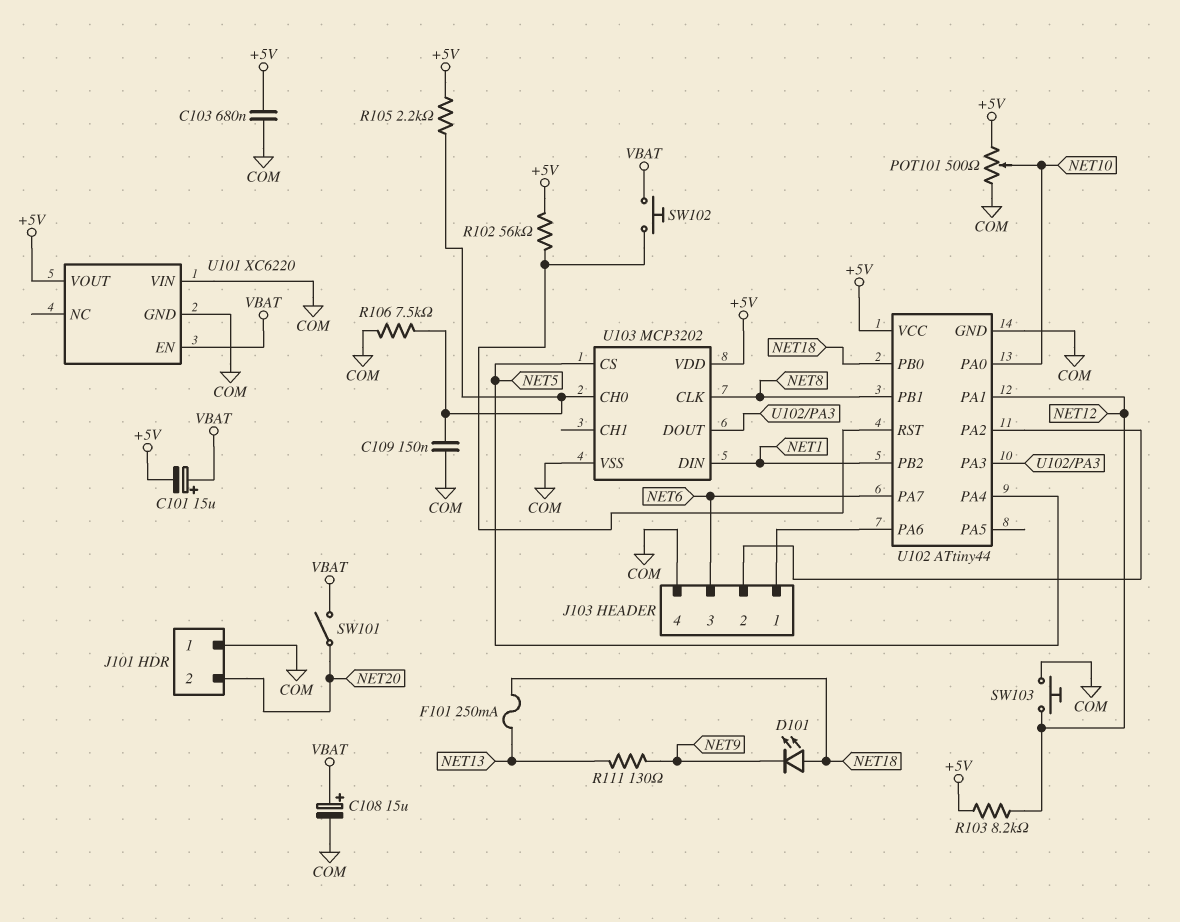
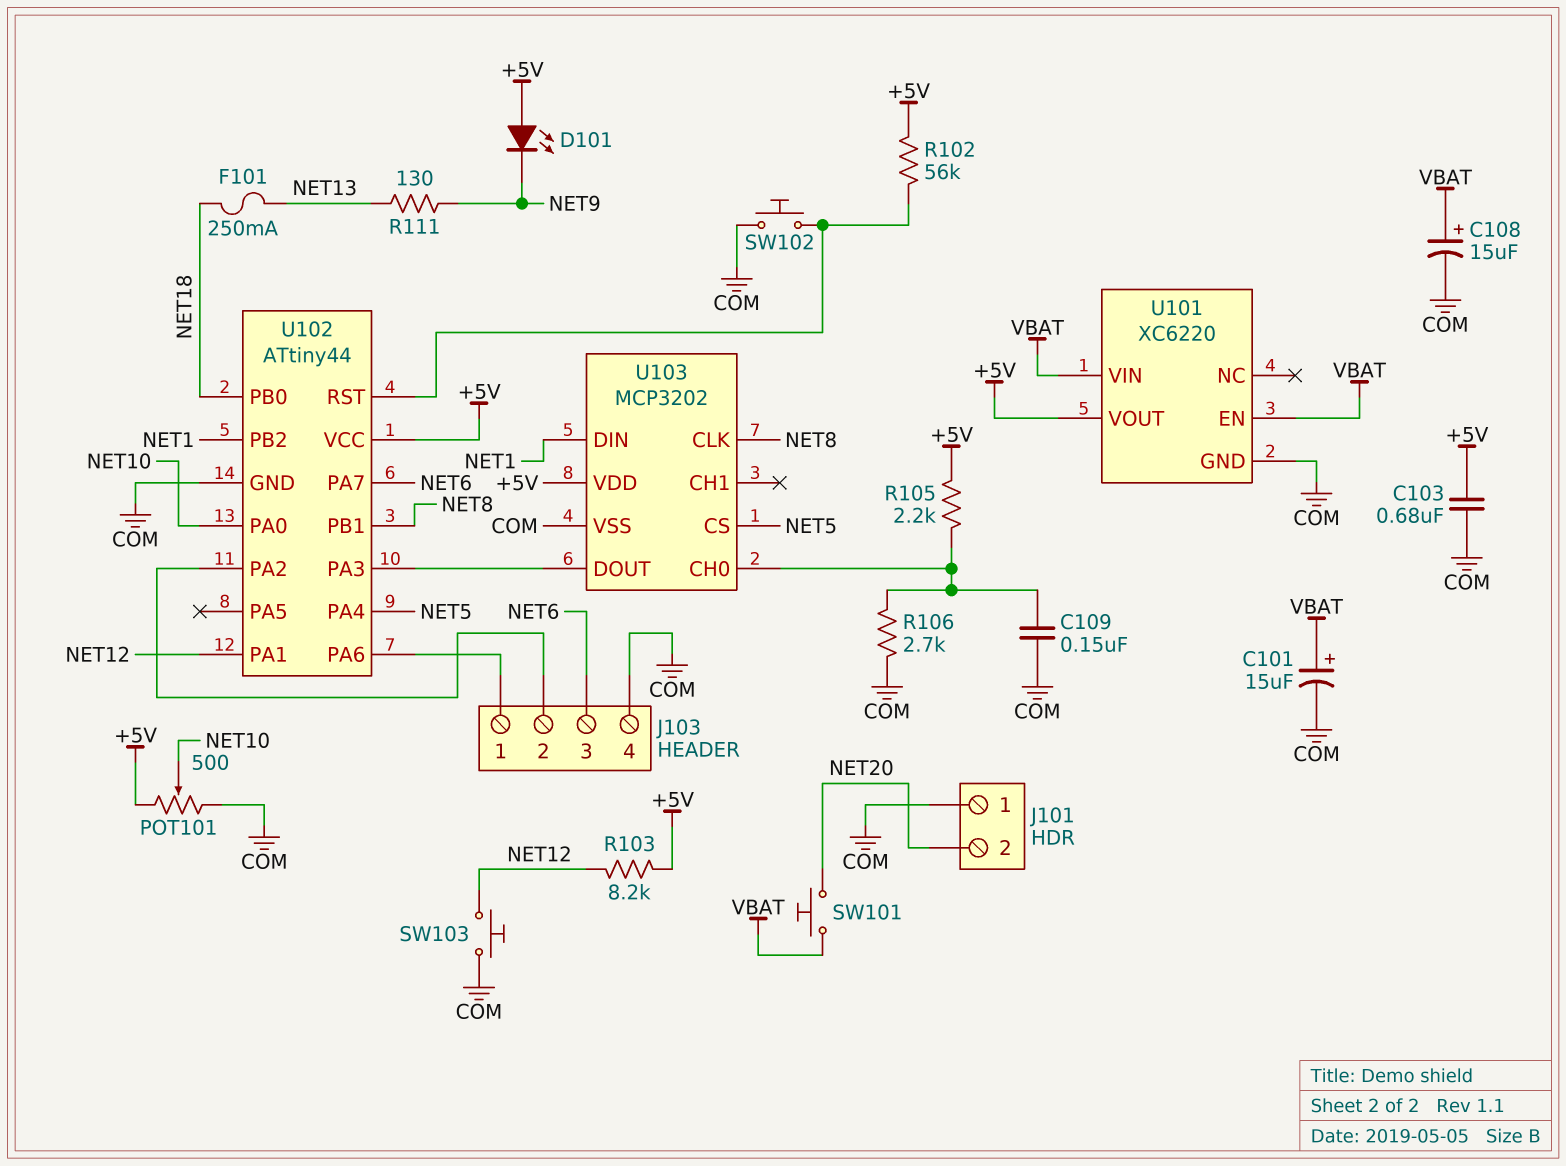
C101: 15uF (plus VBAT, minus +5V) -> 15uF (plus VBAT, minus COM)
D101: LED (A NET18, K NET9) -> LED (A +5V, K NET9)
R106: 7.5k (COM, U103/CH0) -> 2.7k (COM, U103/CH0)
SW101: switch (NET20, VBAT) -> button (NET20, VBAT)
SW102: button (U102/RST, VBAT) -> button (COM, U102/RST)
U101 pin VIN: COM -> VBAT

